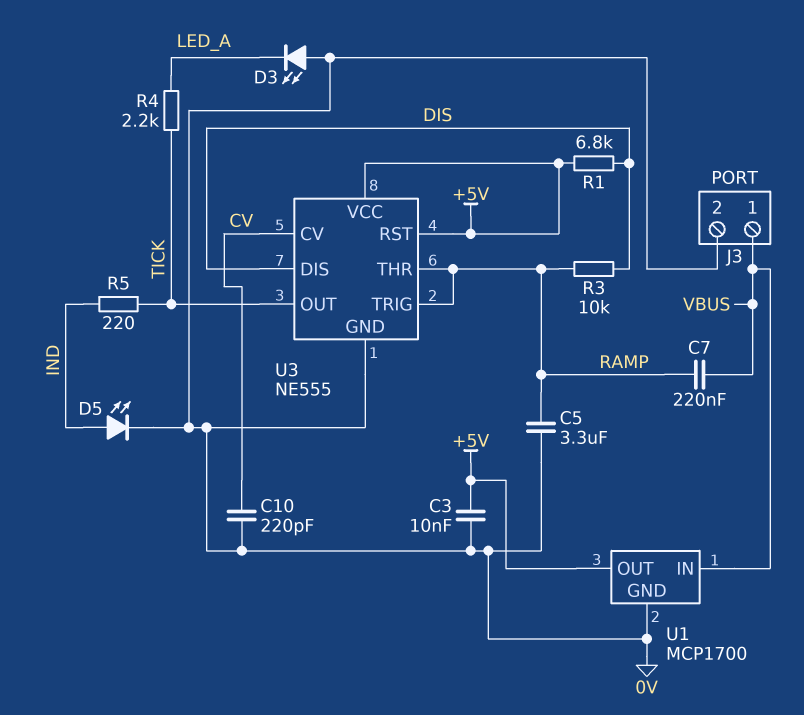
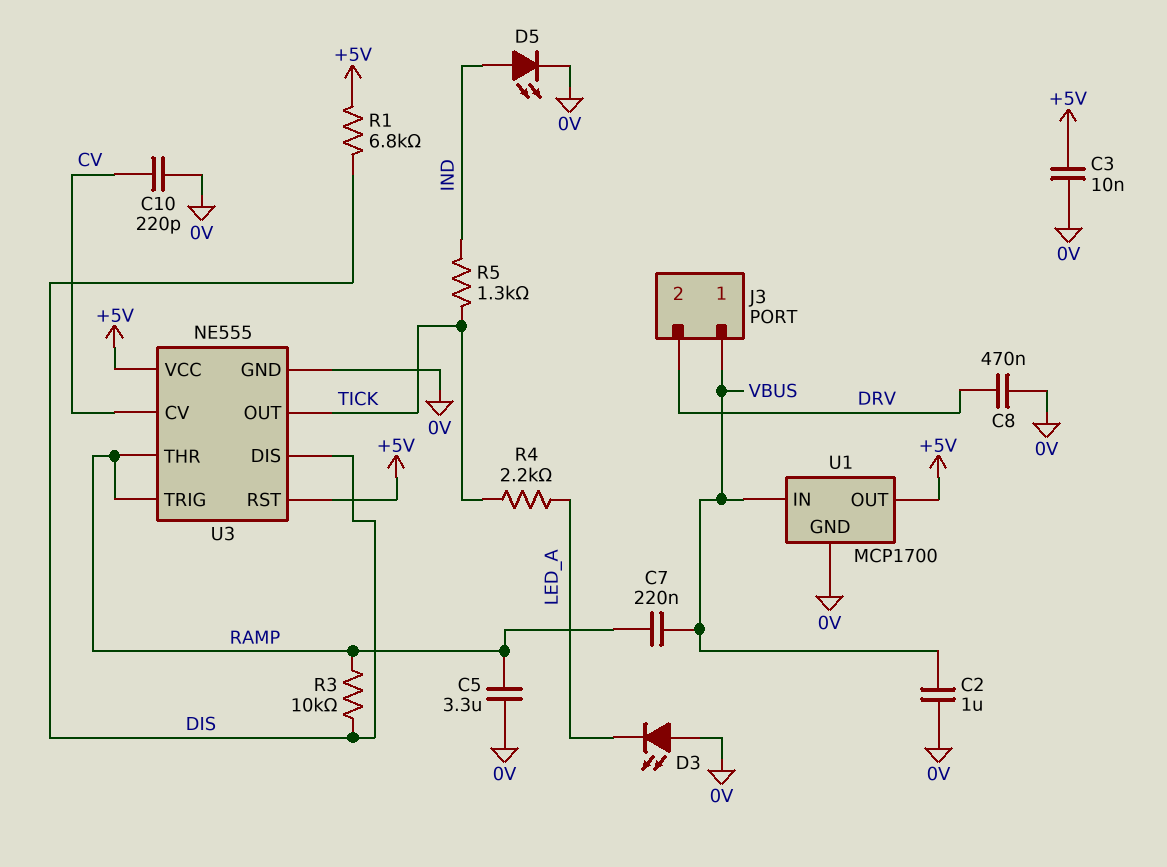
C2: none -> 1uF (0V, VBUS)
C8: none -> 470nF (0V, DRV)
J3 pin 2: 0V -> DRV
R5: 220 (IND, TICK) -> 1.3k (IND, TICK)

